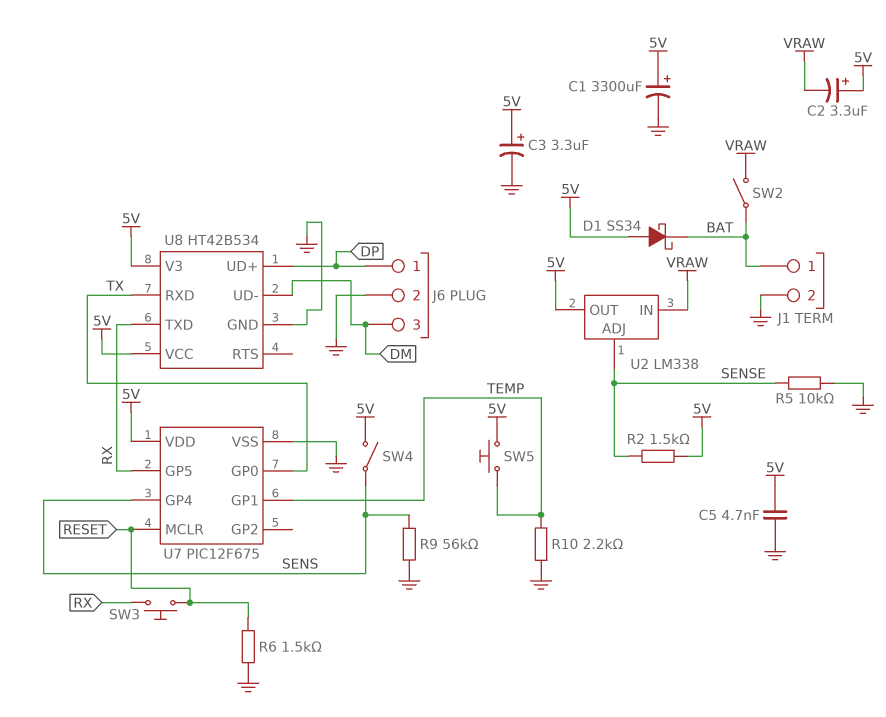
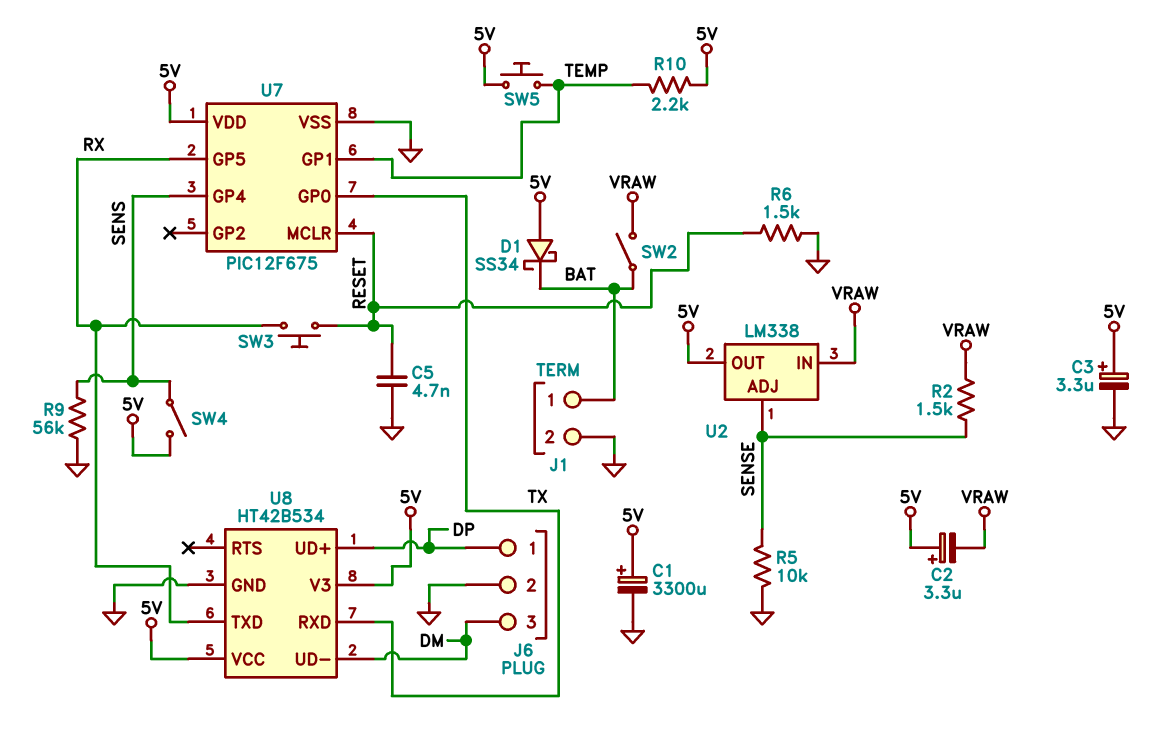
C5: 4.7nF (5V, GND) -> 4.7nF (GND, RESET)
R2: 1.5k (5V, SENSE) -> 1.5k (SENSE, VRAW)
R10: 2.2k (GND, TEMP) -> 2.2k (5V, TEMP)

